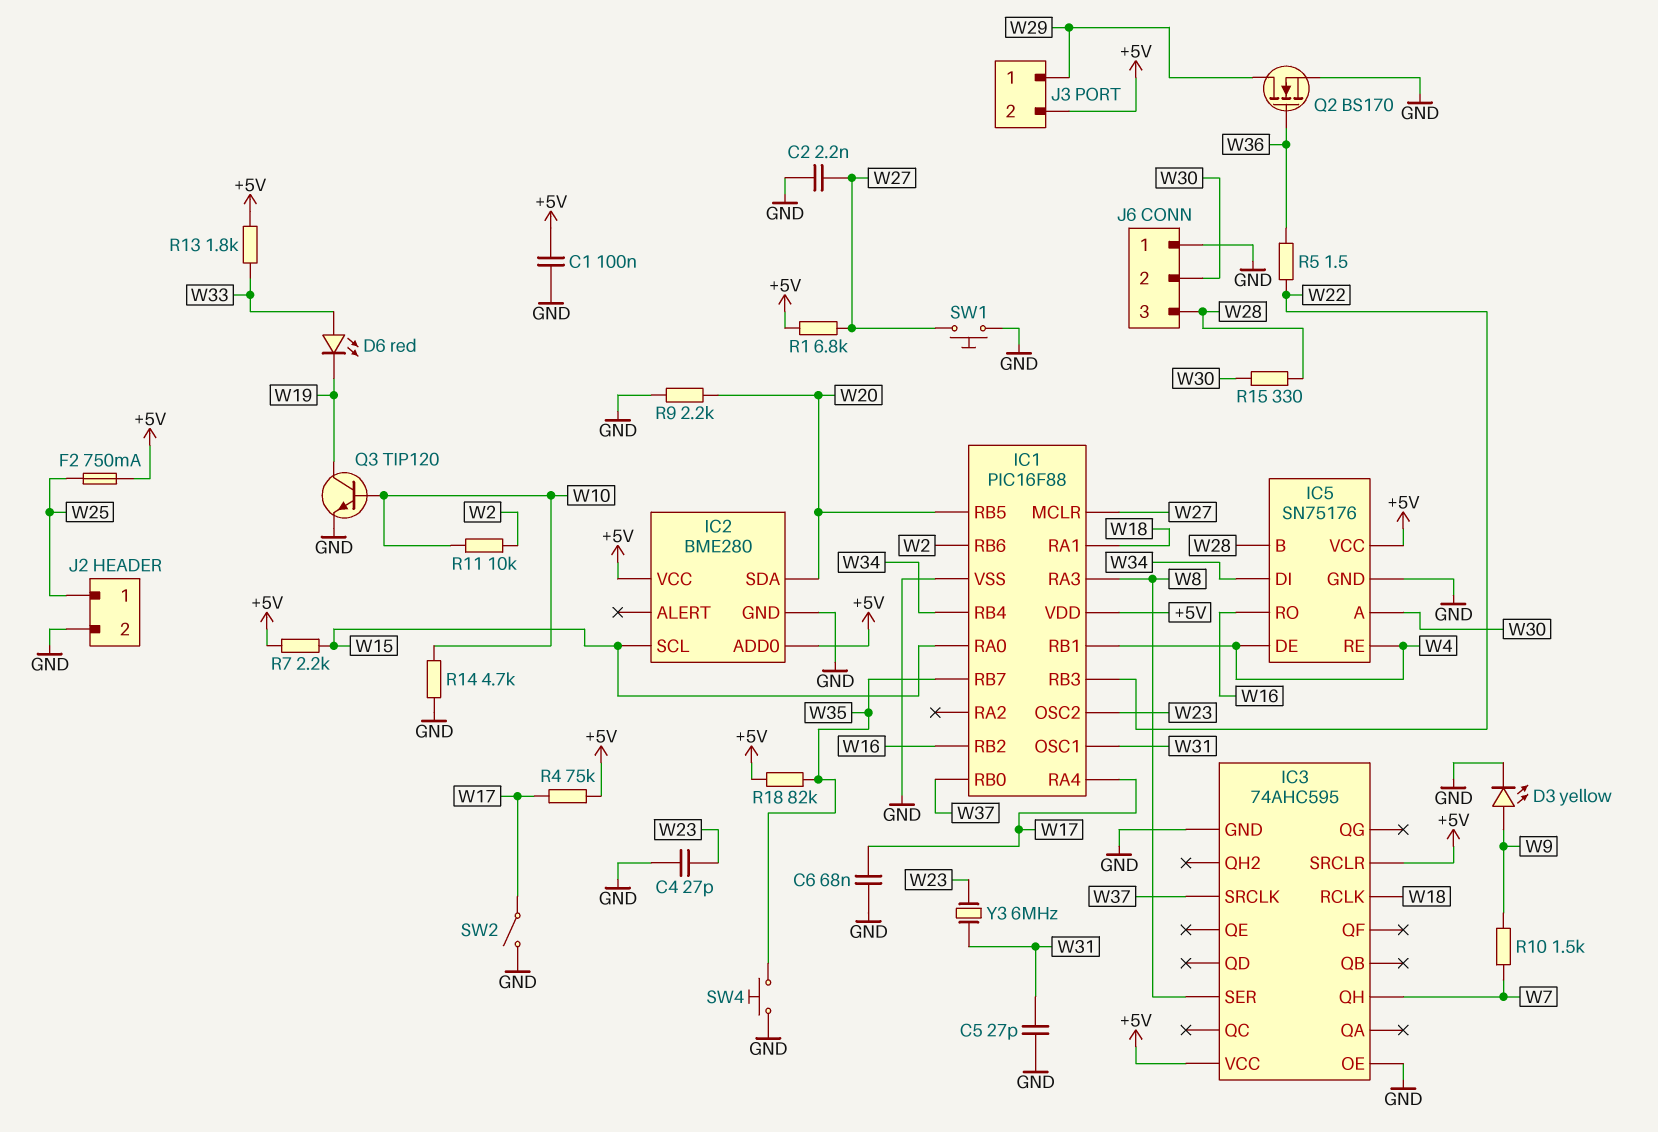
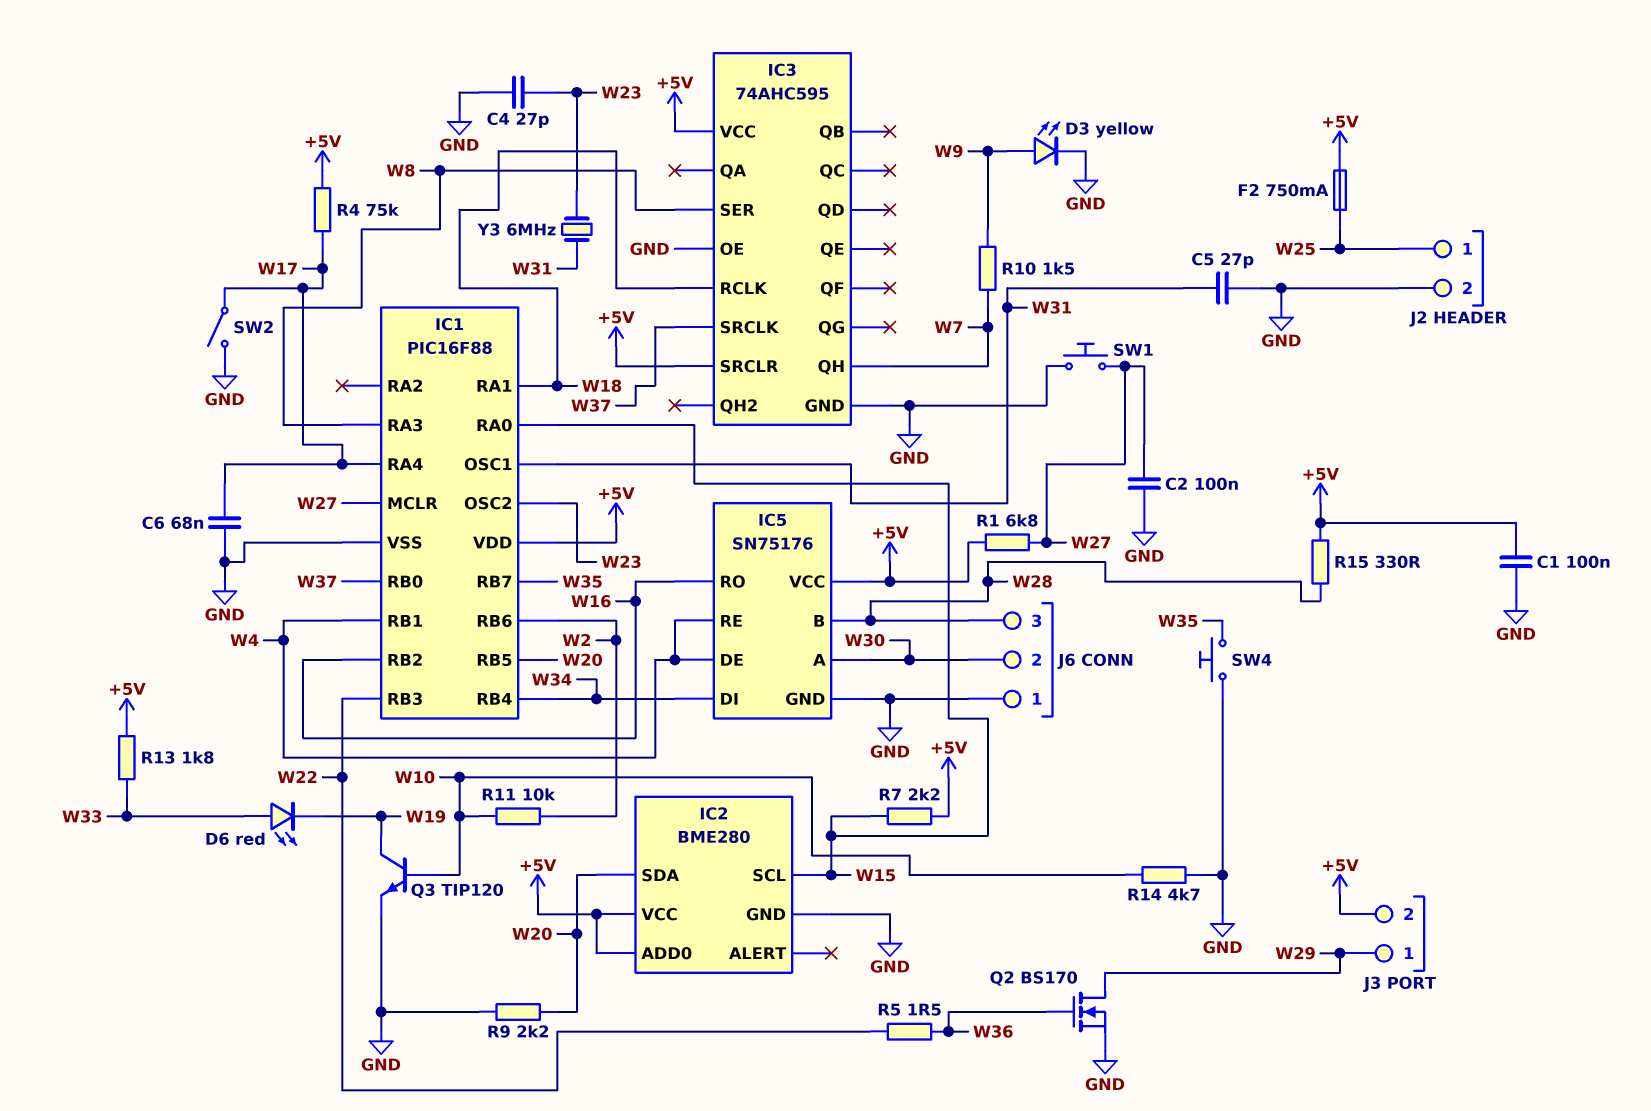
C2: 2.2nF (GND, W27) -> 100nF (GND, W27)
R15: 330 (W28, W30) -> 330 (+5V, W28)
R18: 82k (+5V, W35) -> none

